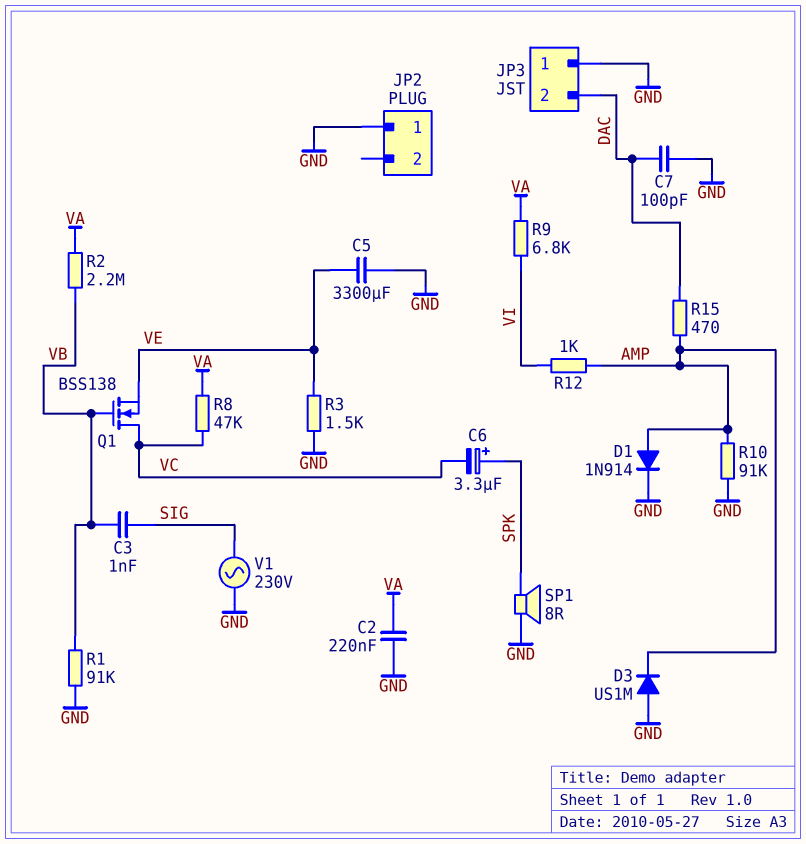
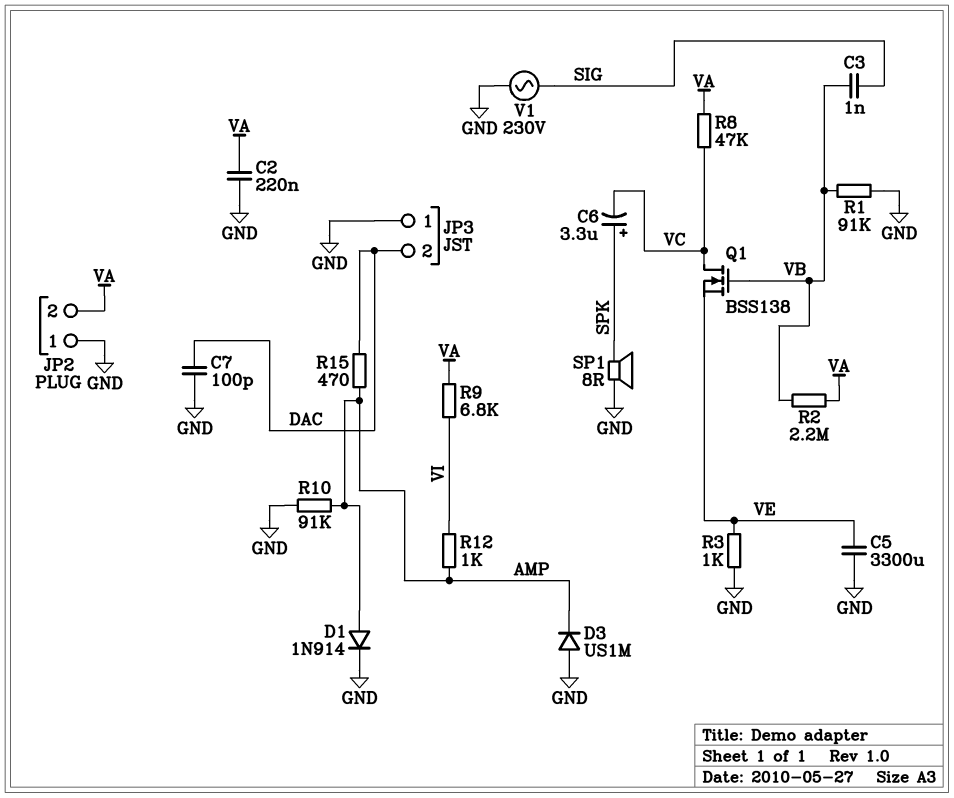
JP2 pin 2: none -> VA
R3: 1.5k (GND, VE) -> 1k (GND, VE)

